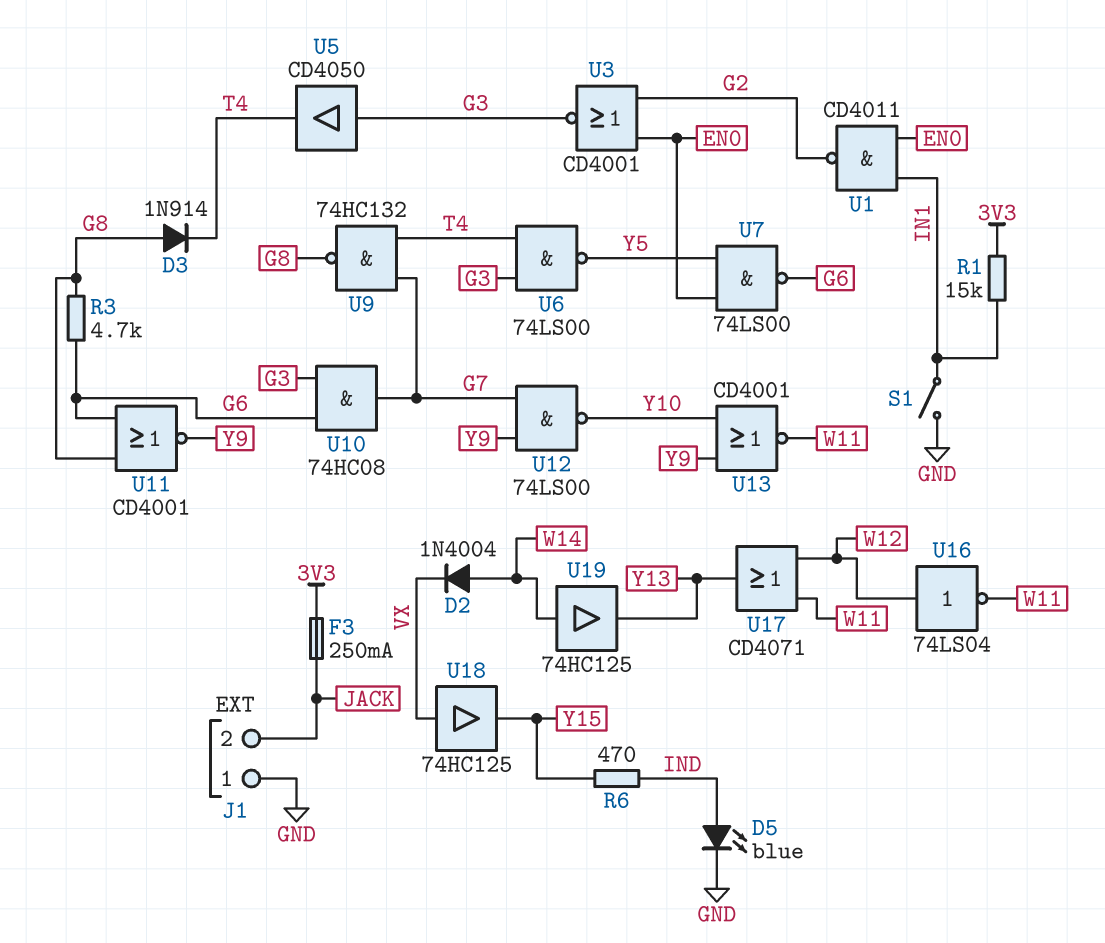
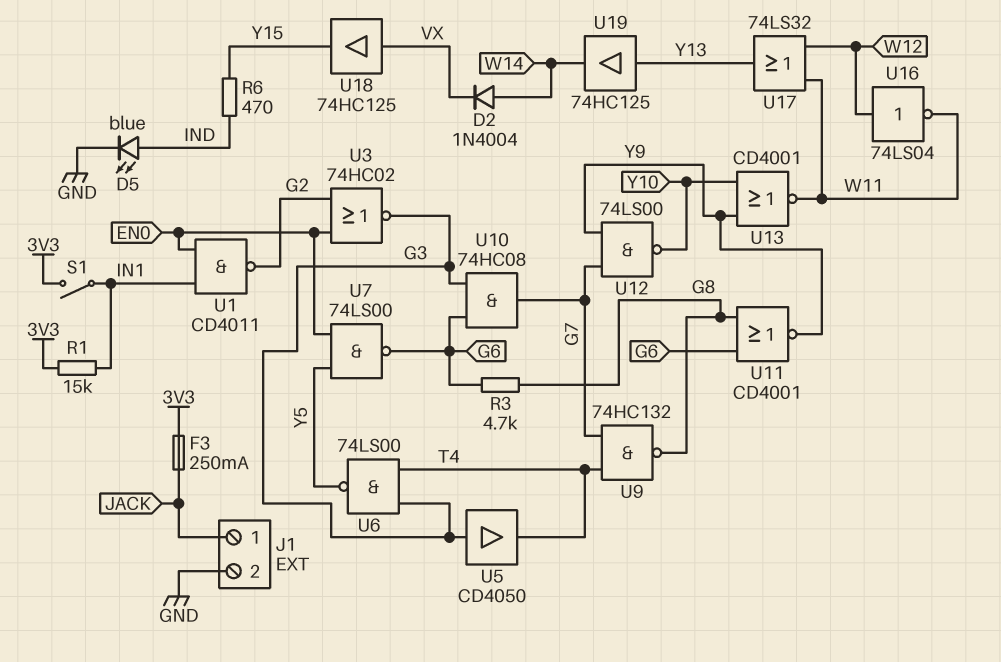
D3: diode 1N914 (A G8, K T4) -> none
J1 pin 1: GND -> JACK
J1 pin 2: JACK -> GND
S1: switch (GND, IN1) -> switch (3V3, IN1)
U3: NOR CD4001 (in EN0, in G2, out G3) -> NOR 74HC02 (in EN0, in G2, out G3)
U17: OR CD4071 (in W11, in W12, out Y13) -> OR 74LS32 (in W11, in W12, out Y13)
U19: buffer 74HC125 (in W14, out Y13) -> buffer 74HC125 (in Y13, out W14)

